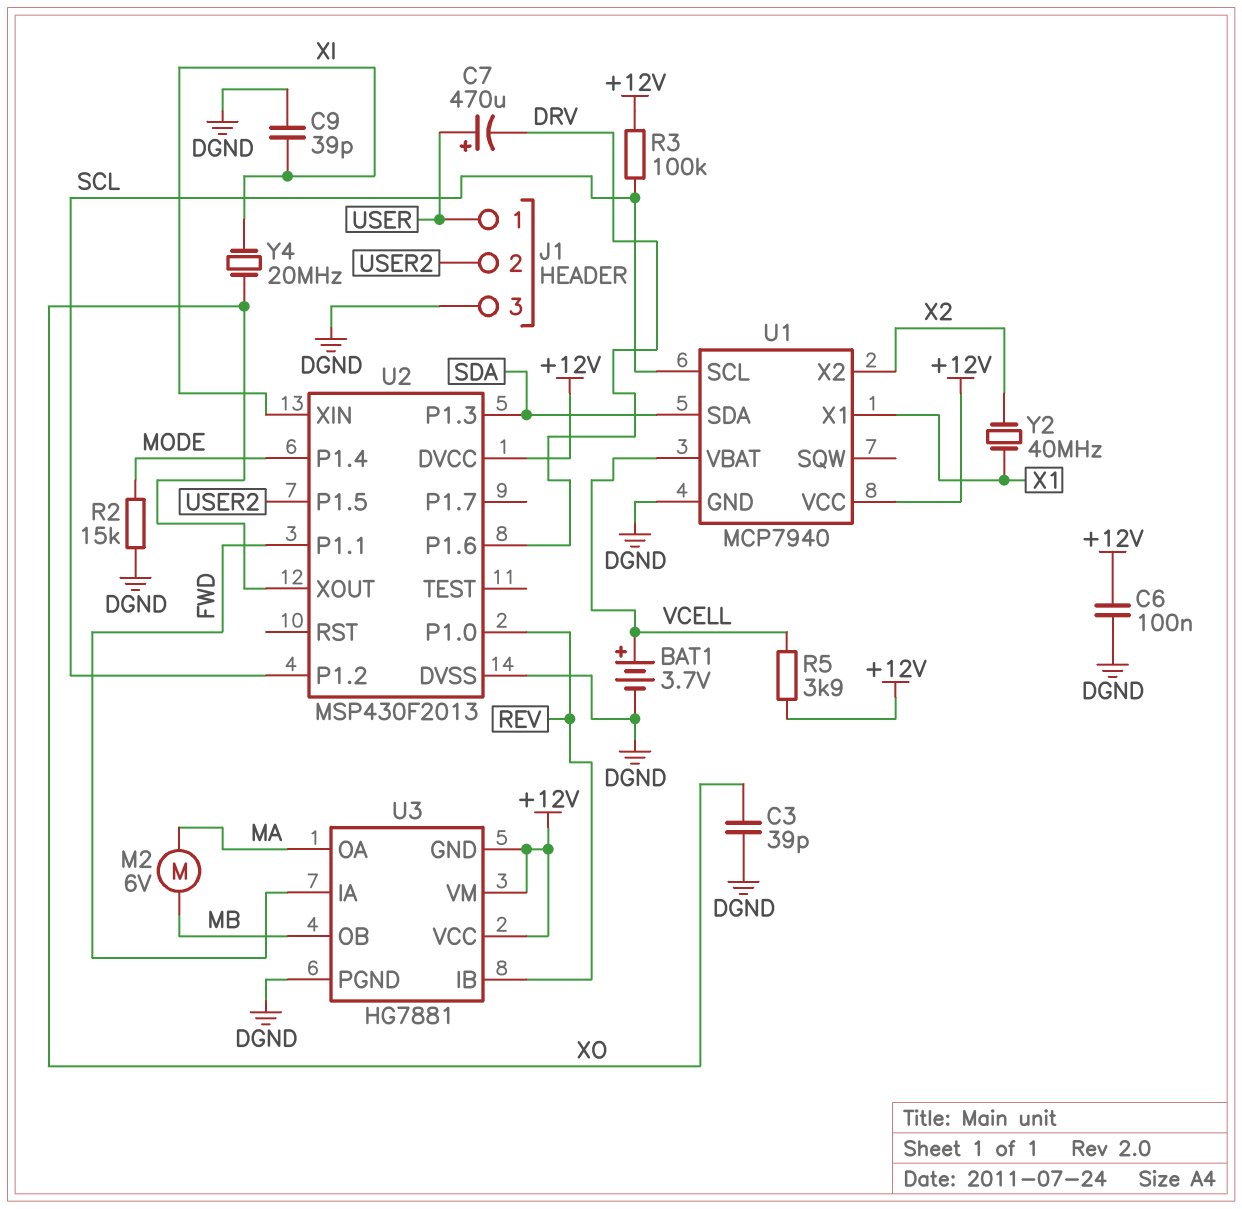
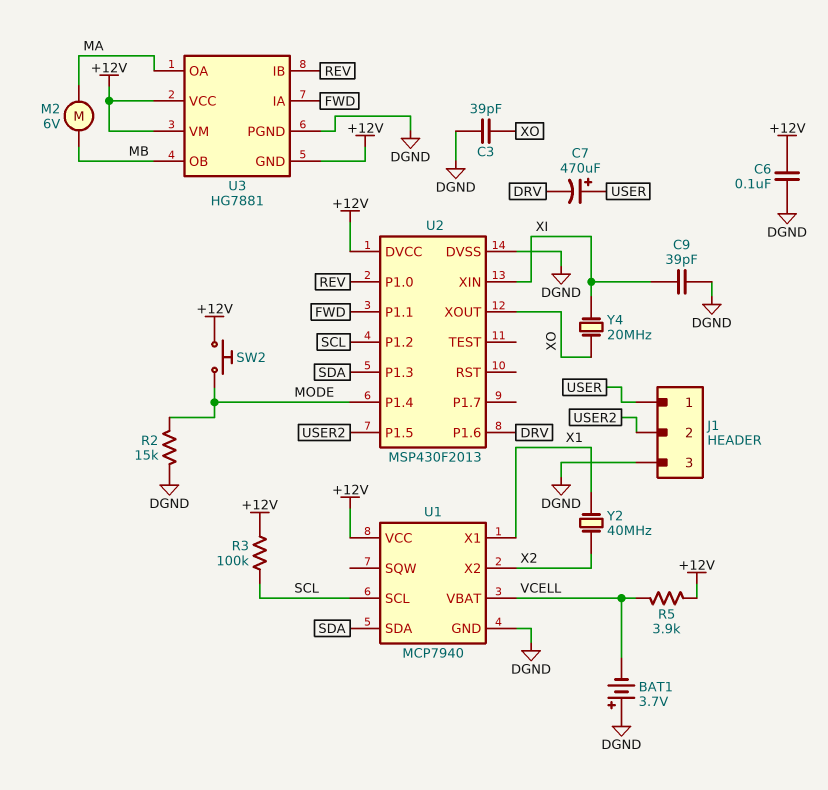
BAT1: 3.7V (plus VCELL, minus DGND) -> 3.7V (plus DGND, minus VCELL)
SW2: none -> button (+12V, MODE)

